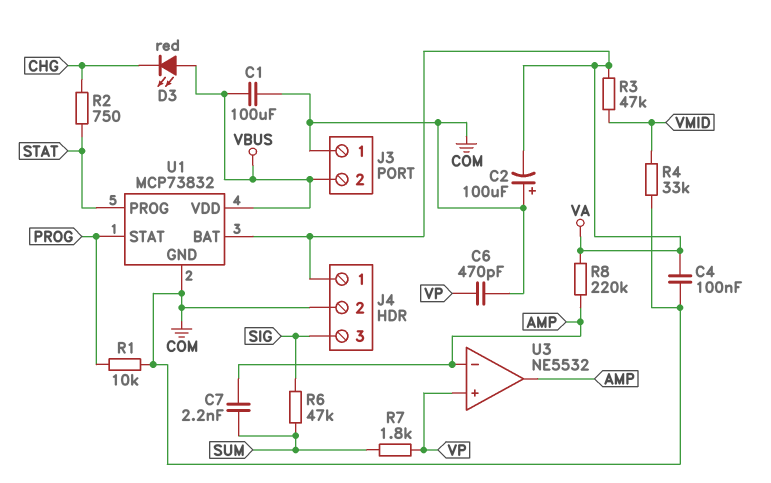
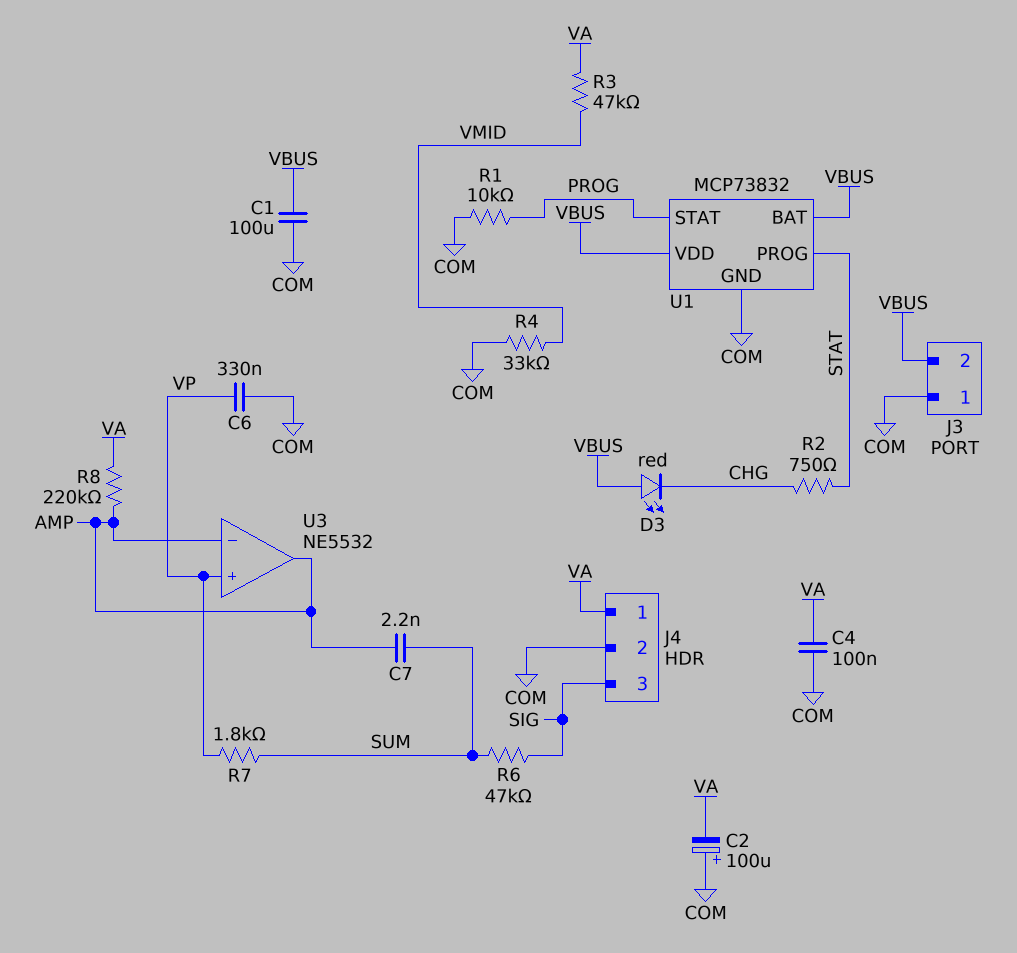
C6: 470pF (COM, VP) -> 330nF (COM, VP)
U1 pin BAT: VA -> VBUS

